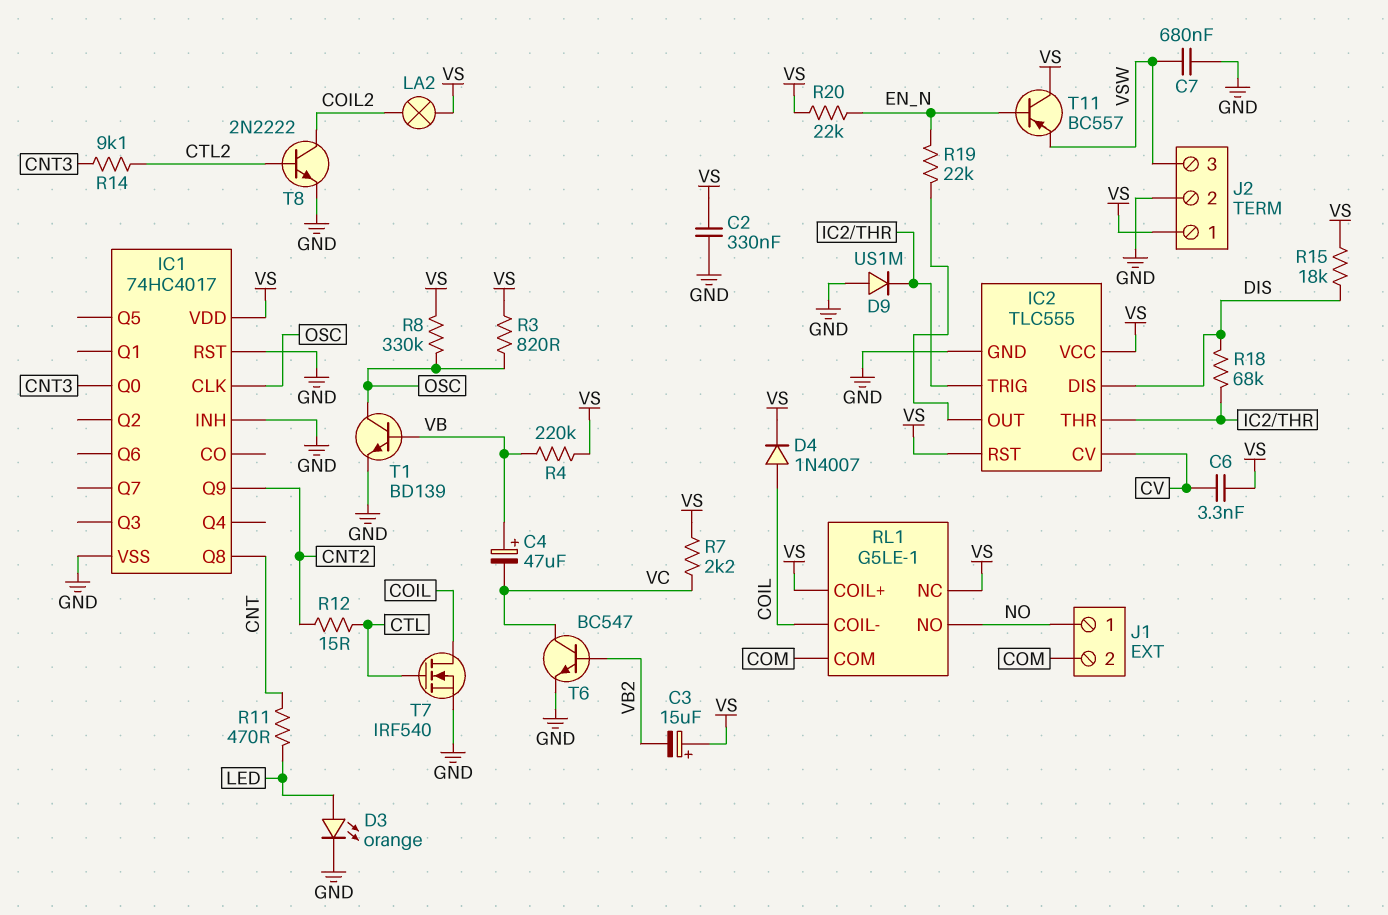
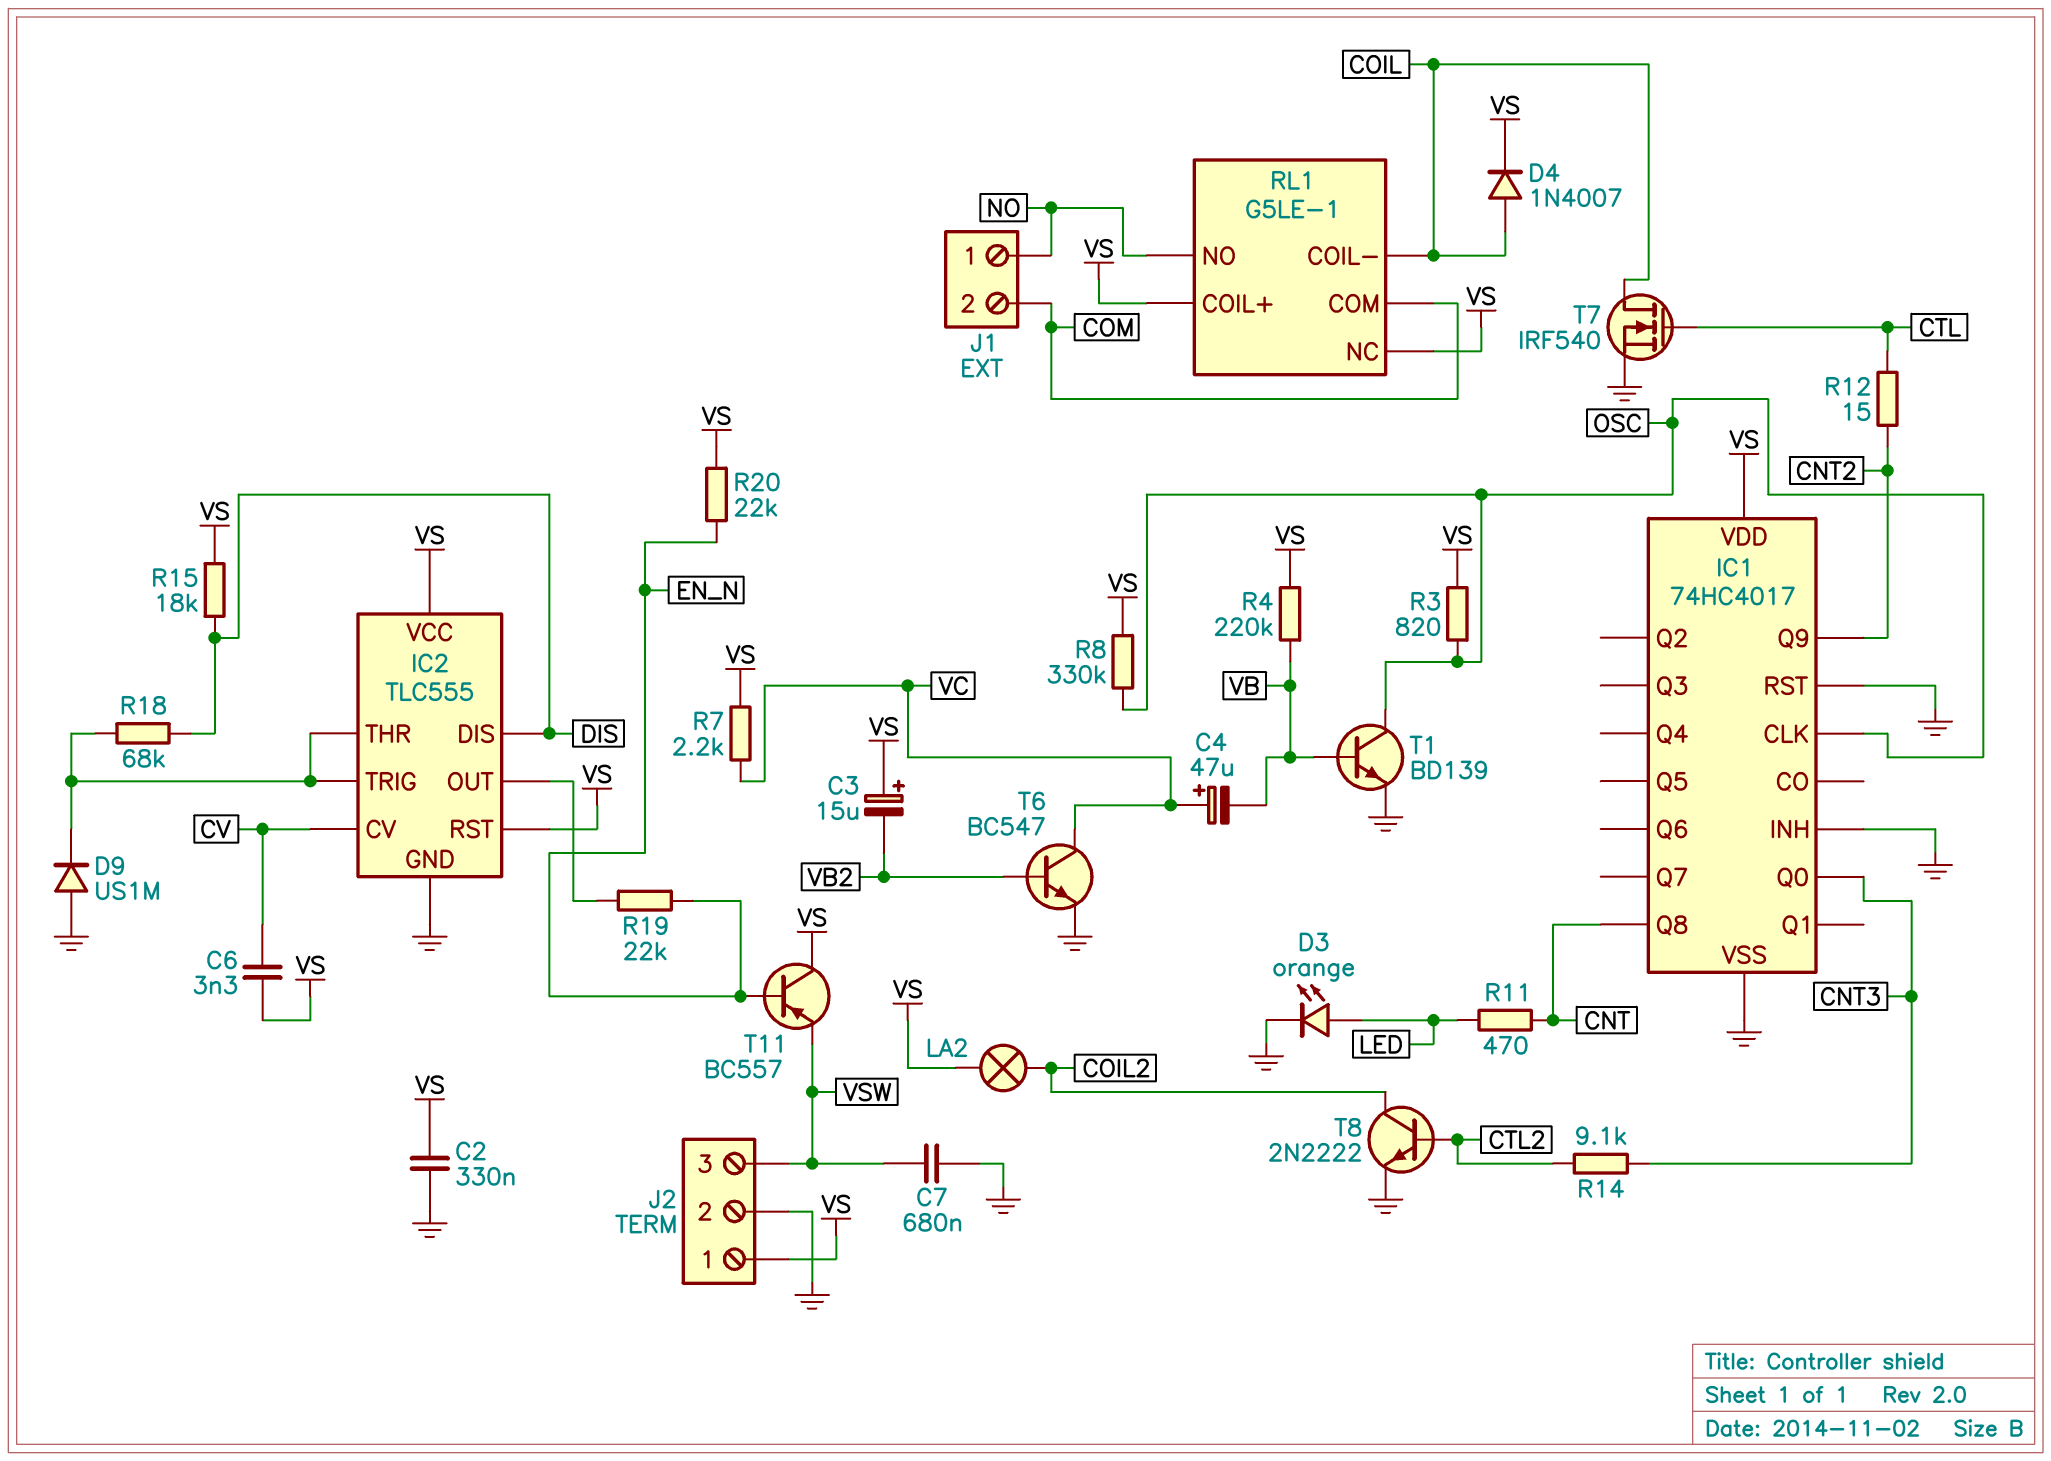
C4: 47uF (plus VB, minus VC) -> 47uF (plus VC, minus VB)

